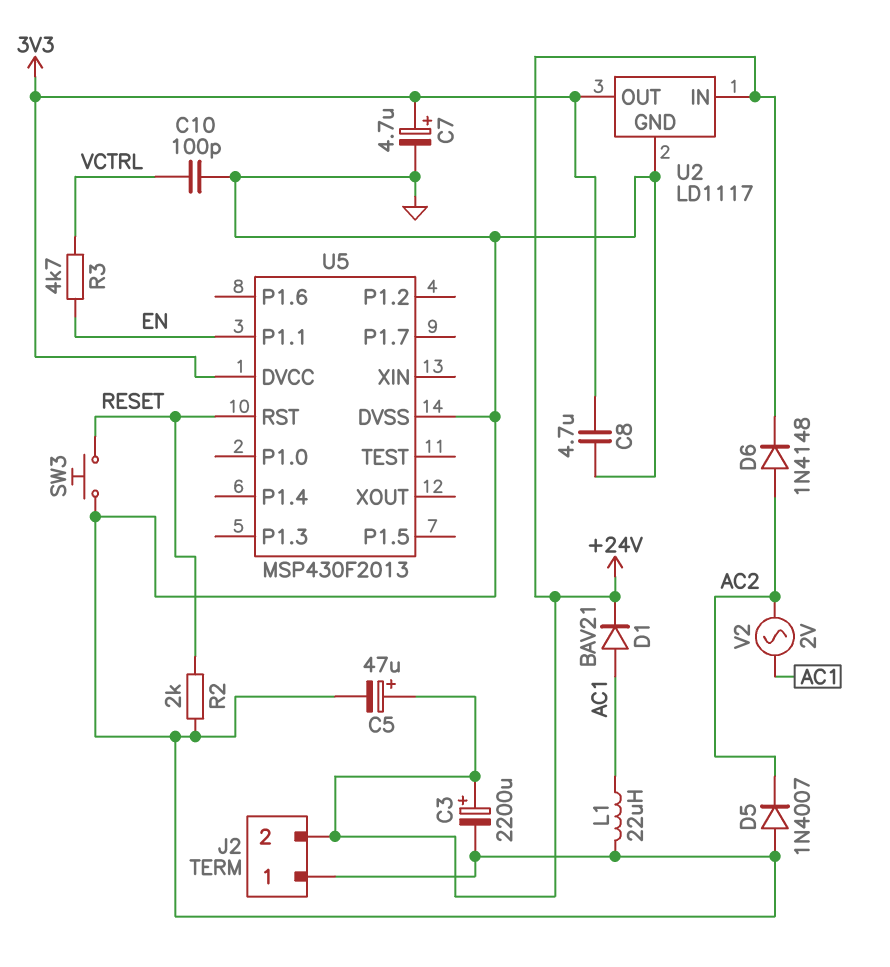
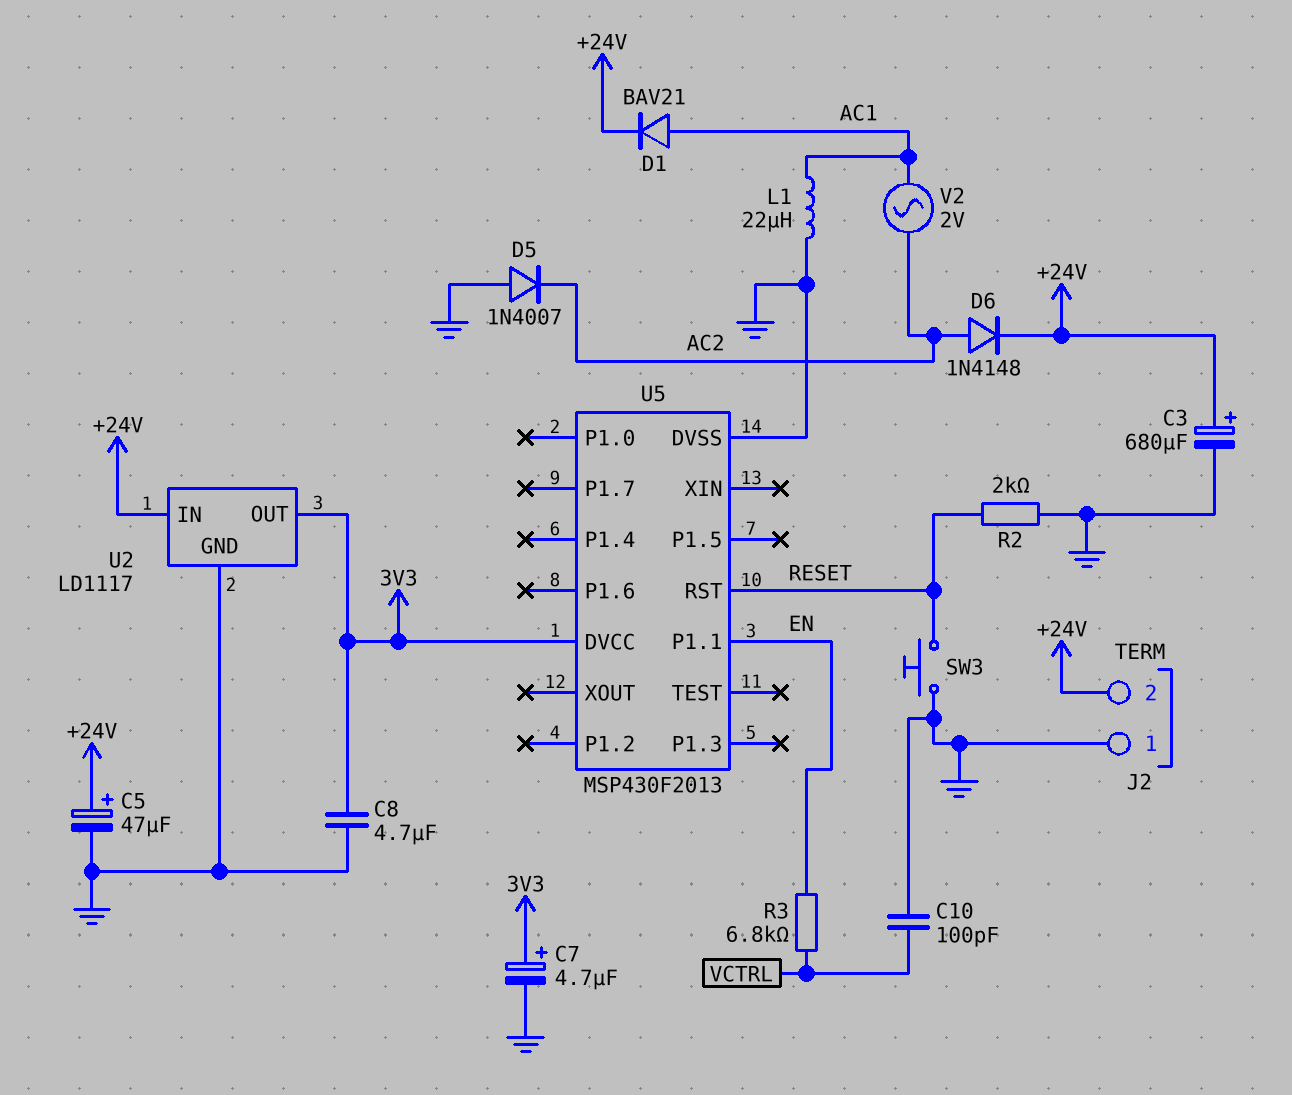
C3: 2200uF (plus +24V, minus GND) -> 680uF (plus +24V, minus GND)
R3: 4.7k (EN, VCTRL) -> 6.8k (EN, VCTRL)

